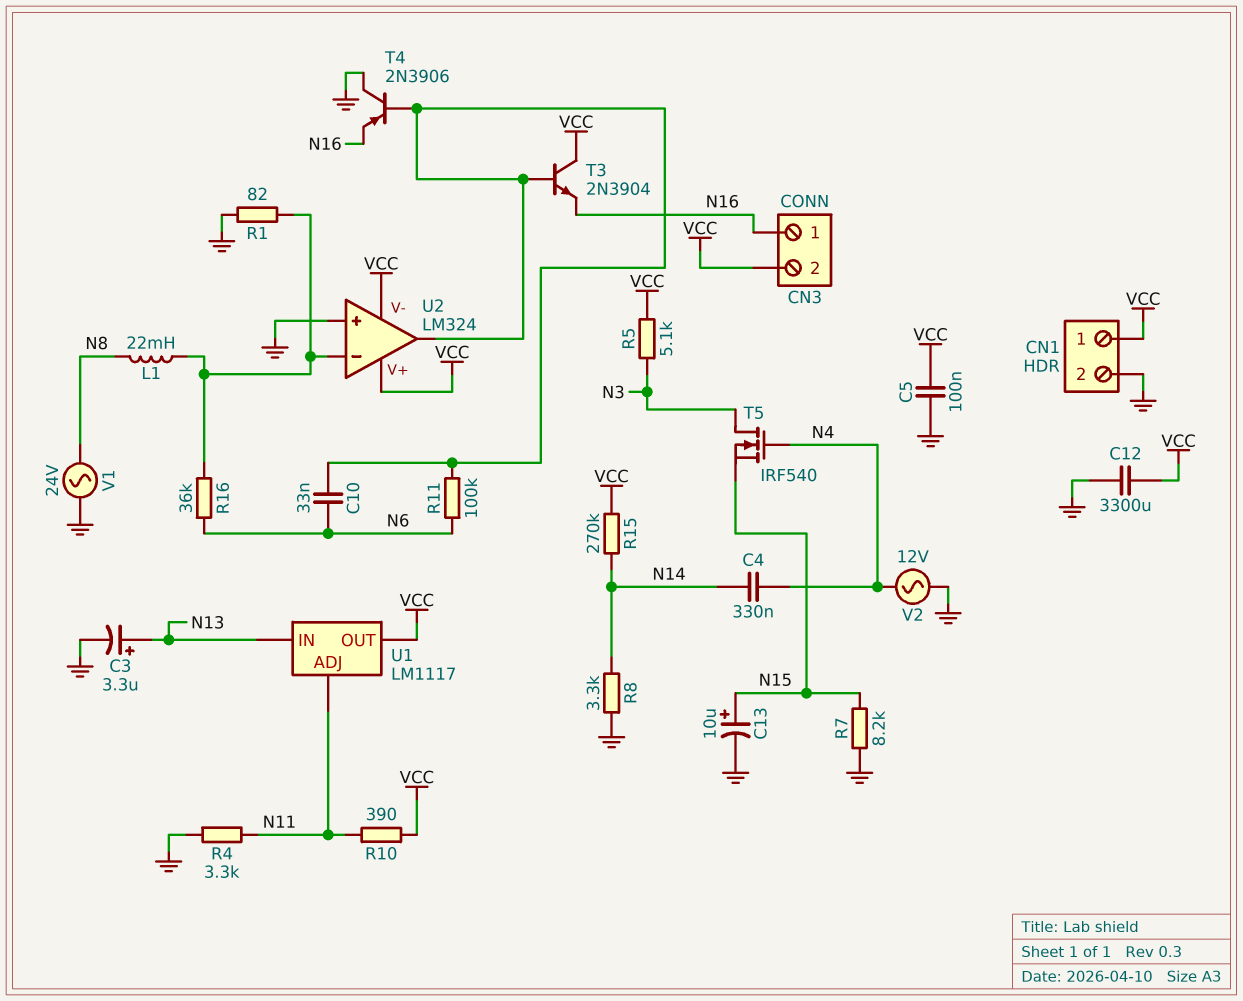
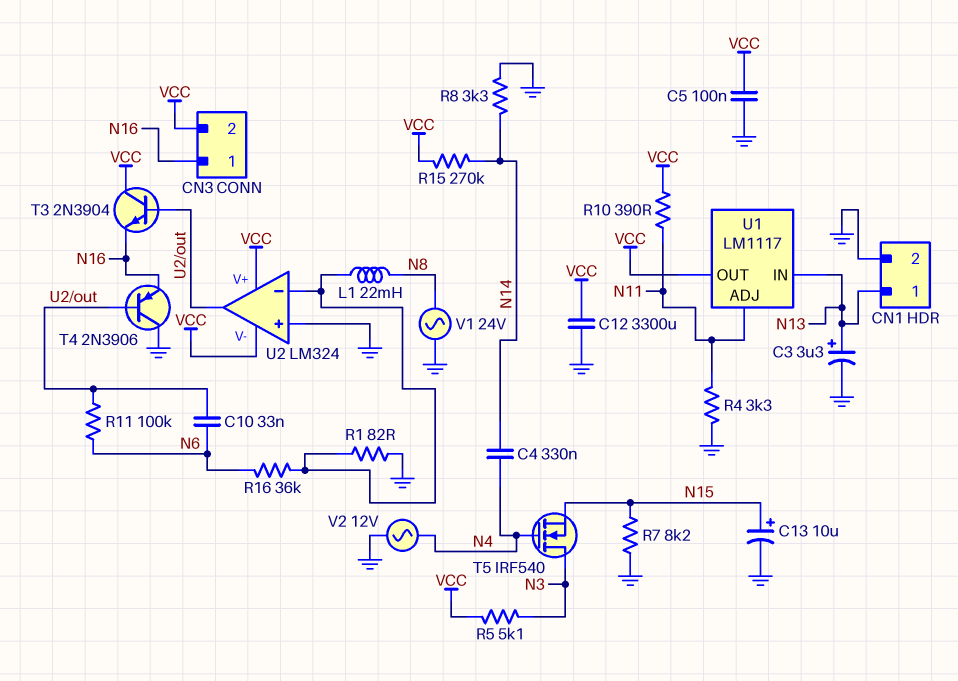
CN1 pin 1: VCC -> N13

